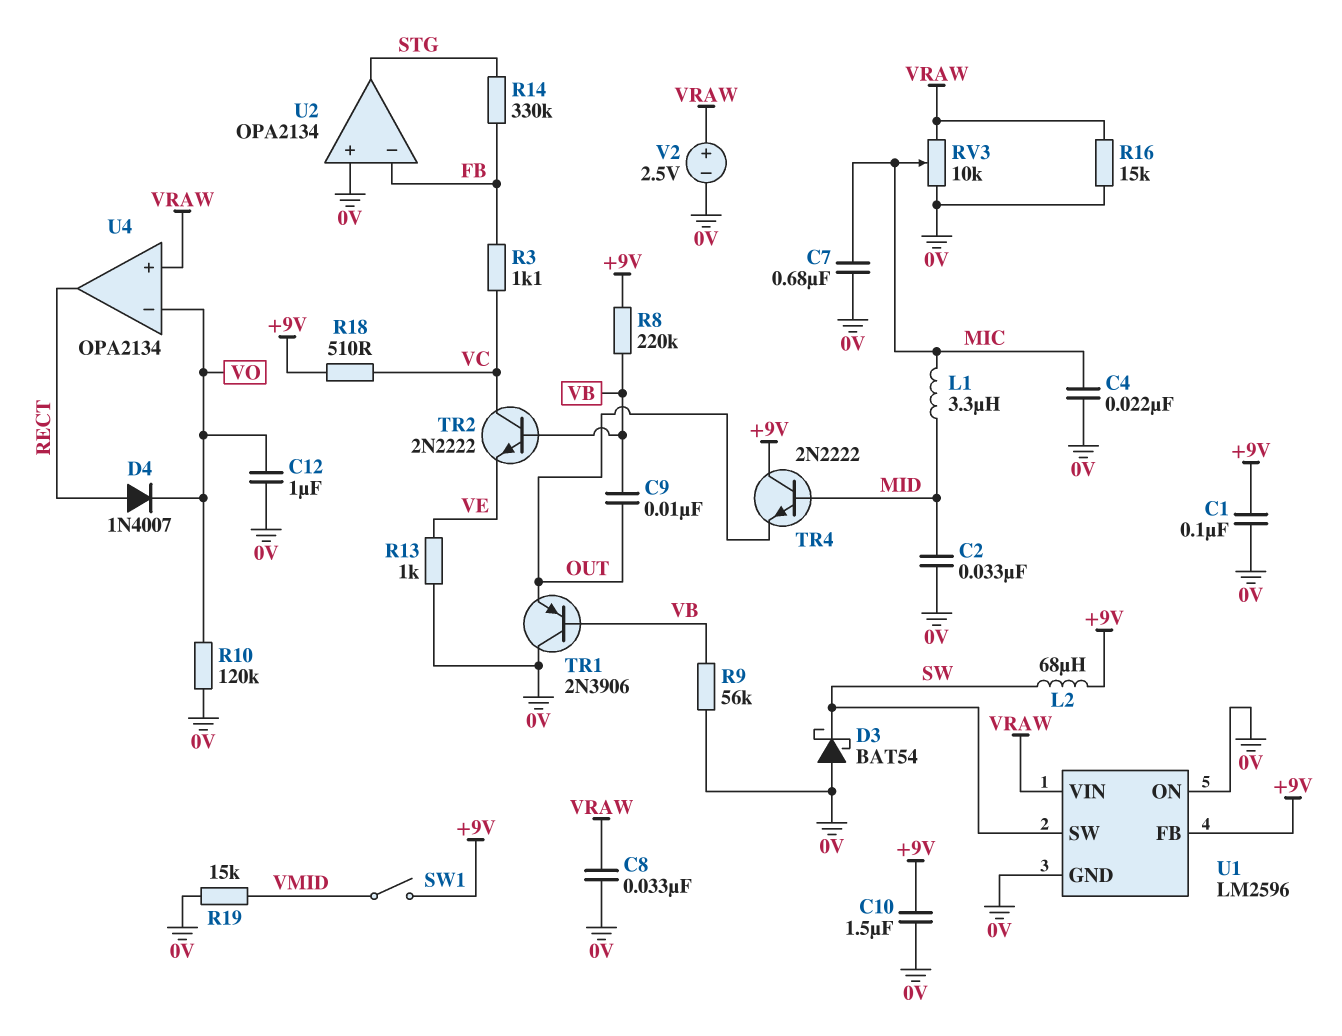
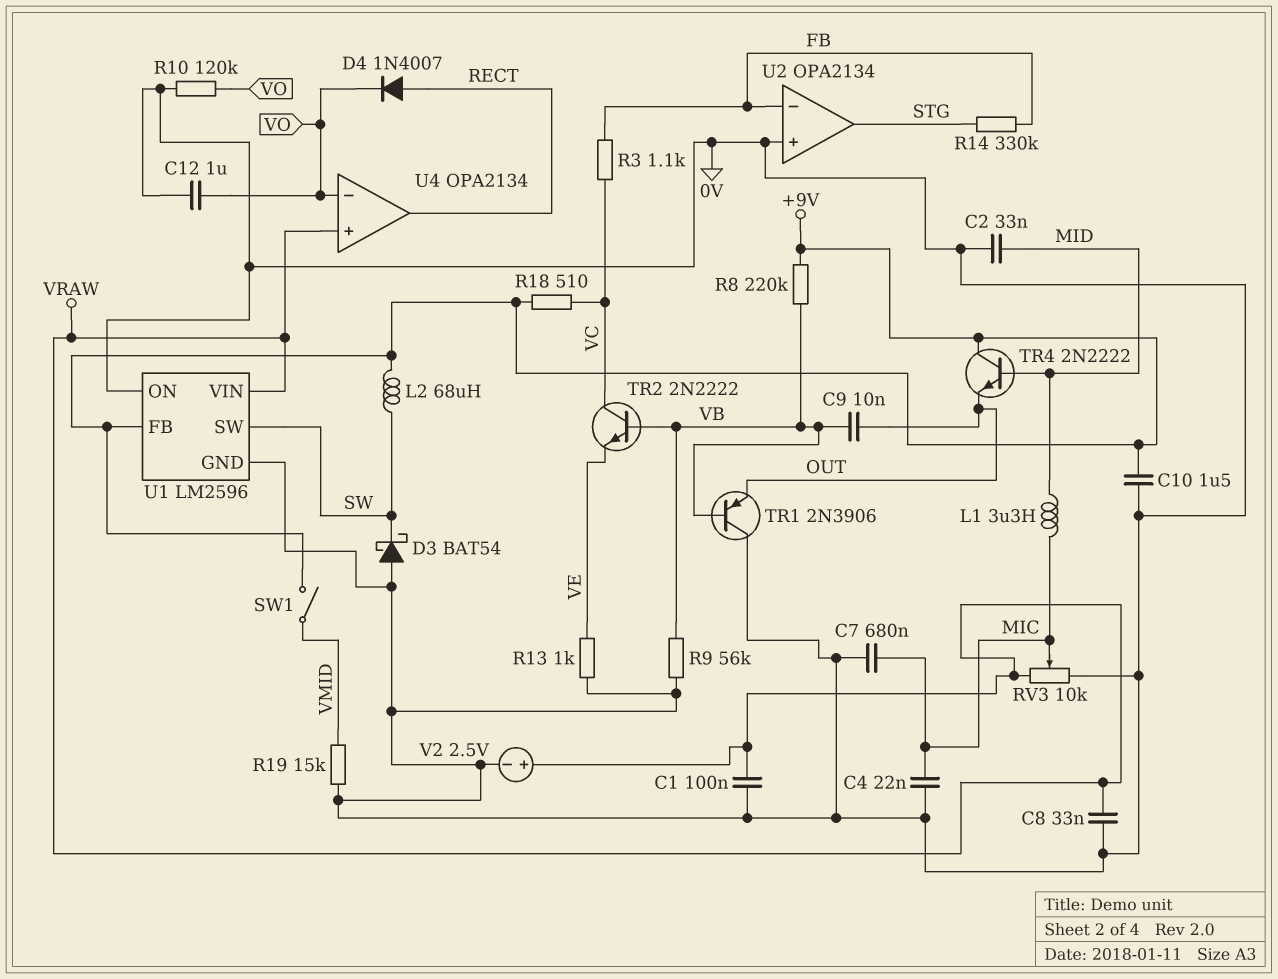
C1: 100nF (+9V, 0V) -> 100nF (0V, VRAW)
R16: 15k (0V, VRAW) -> none

